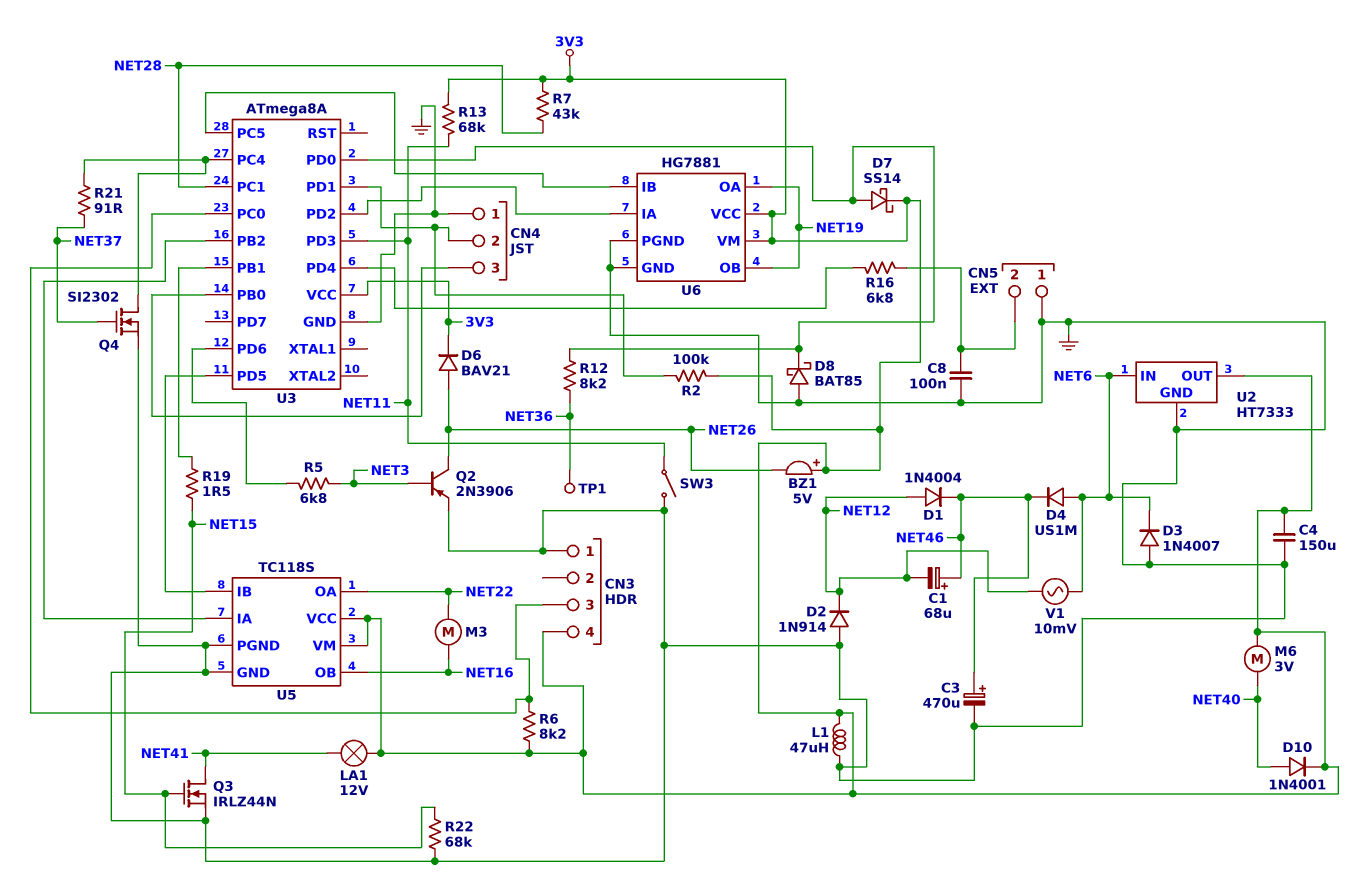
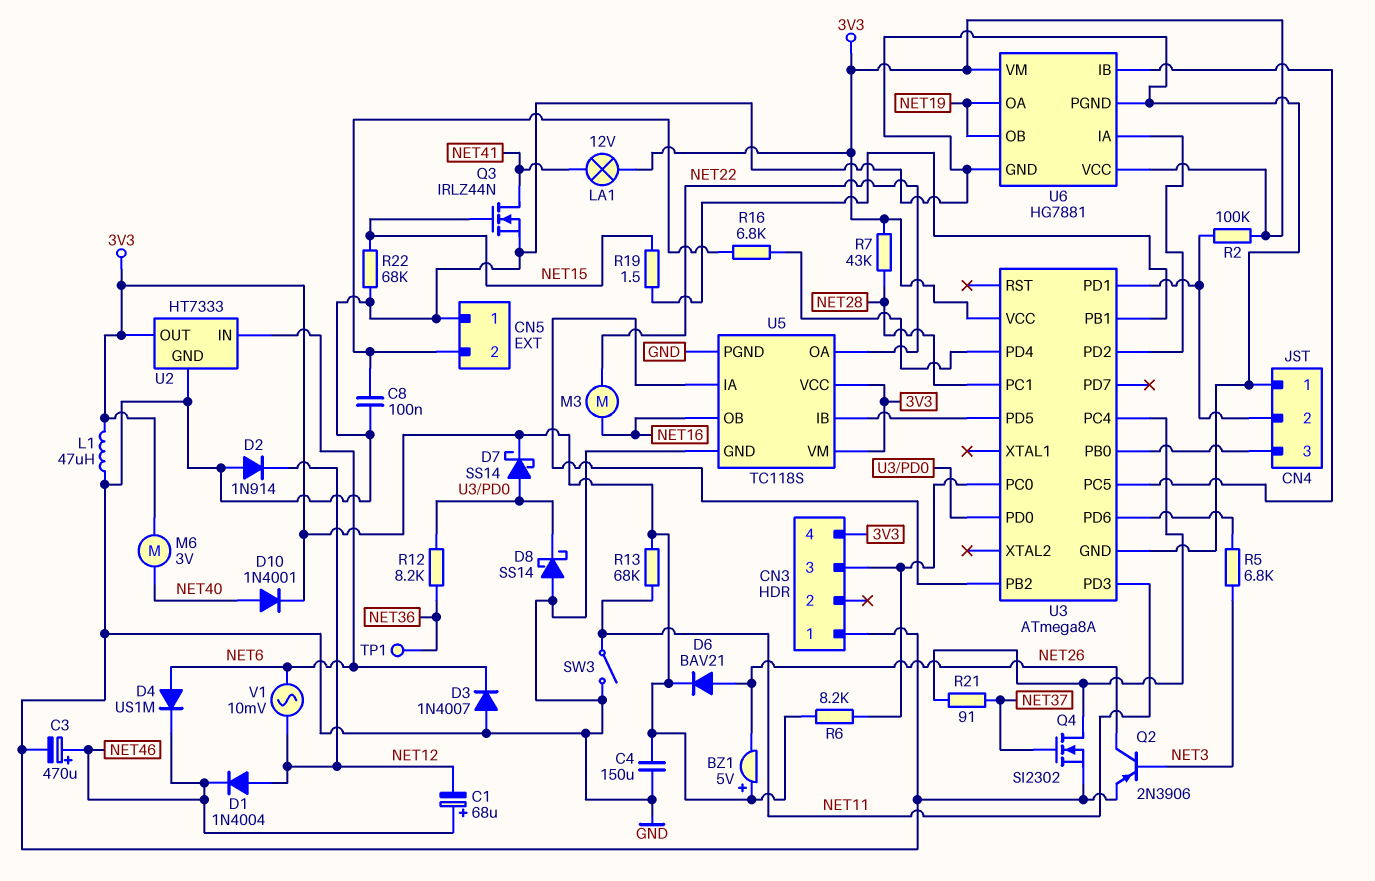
D8: schottky BAT85 (A GND, K U3/PD0) -> schottky SS14 (A GND, K U3/PD0)

